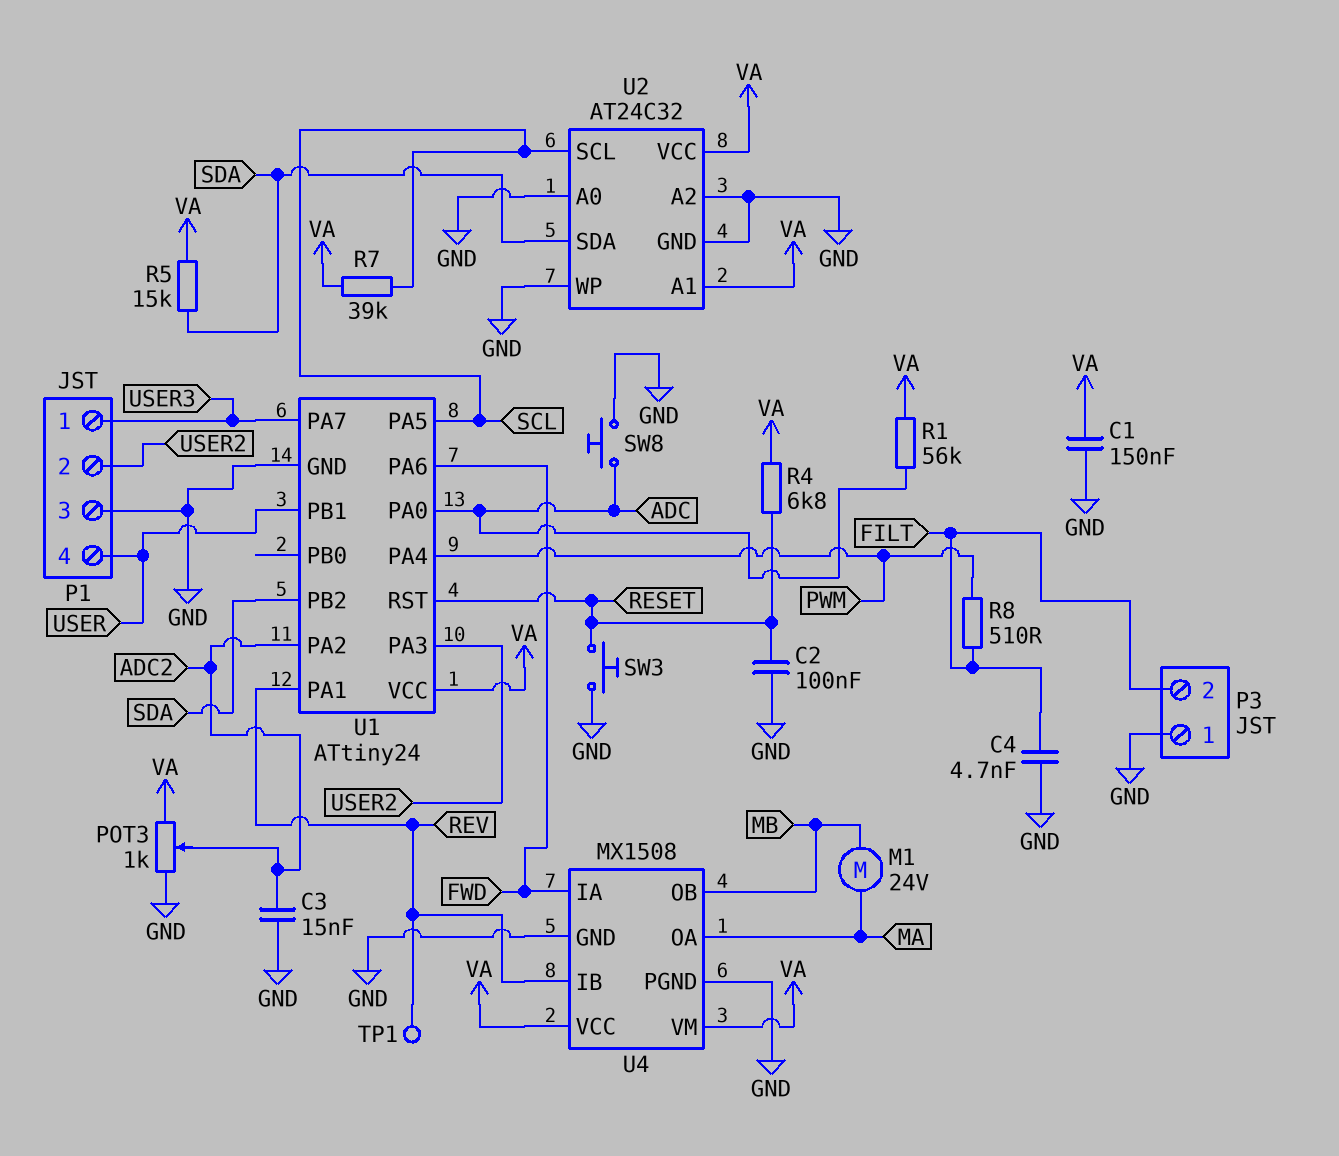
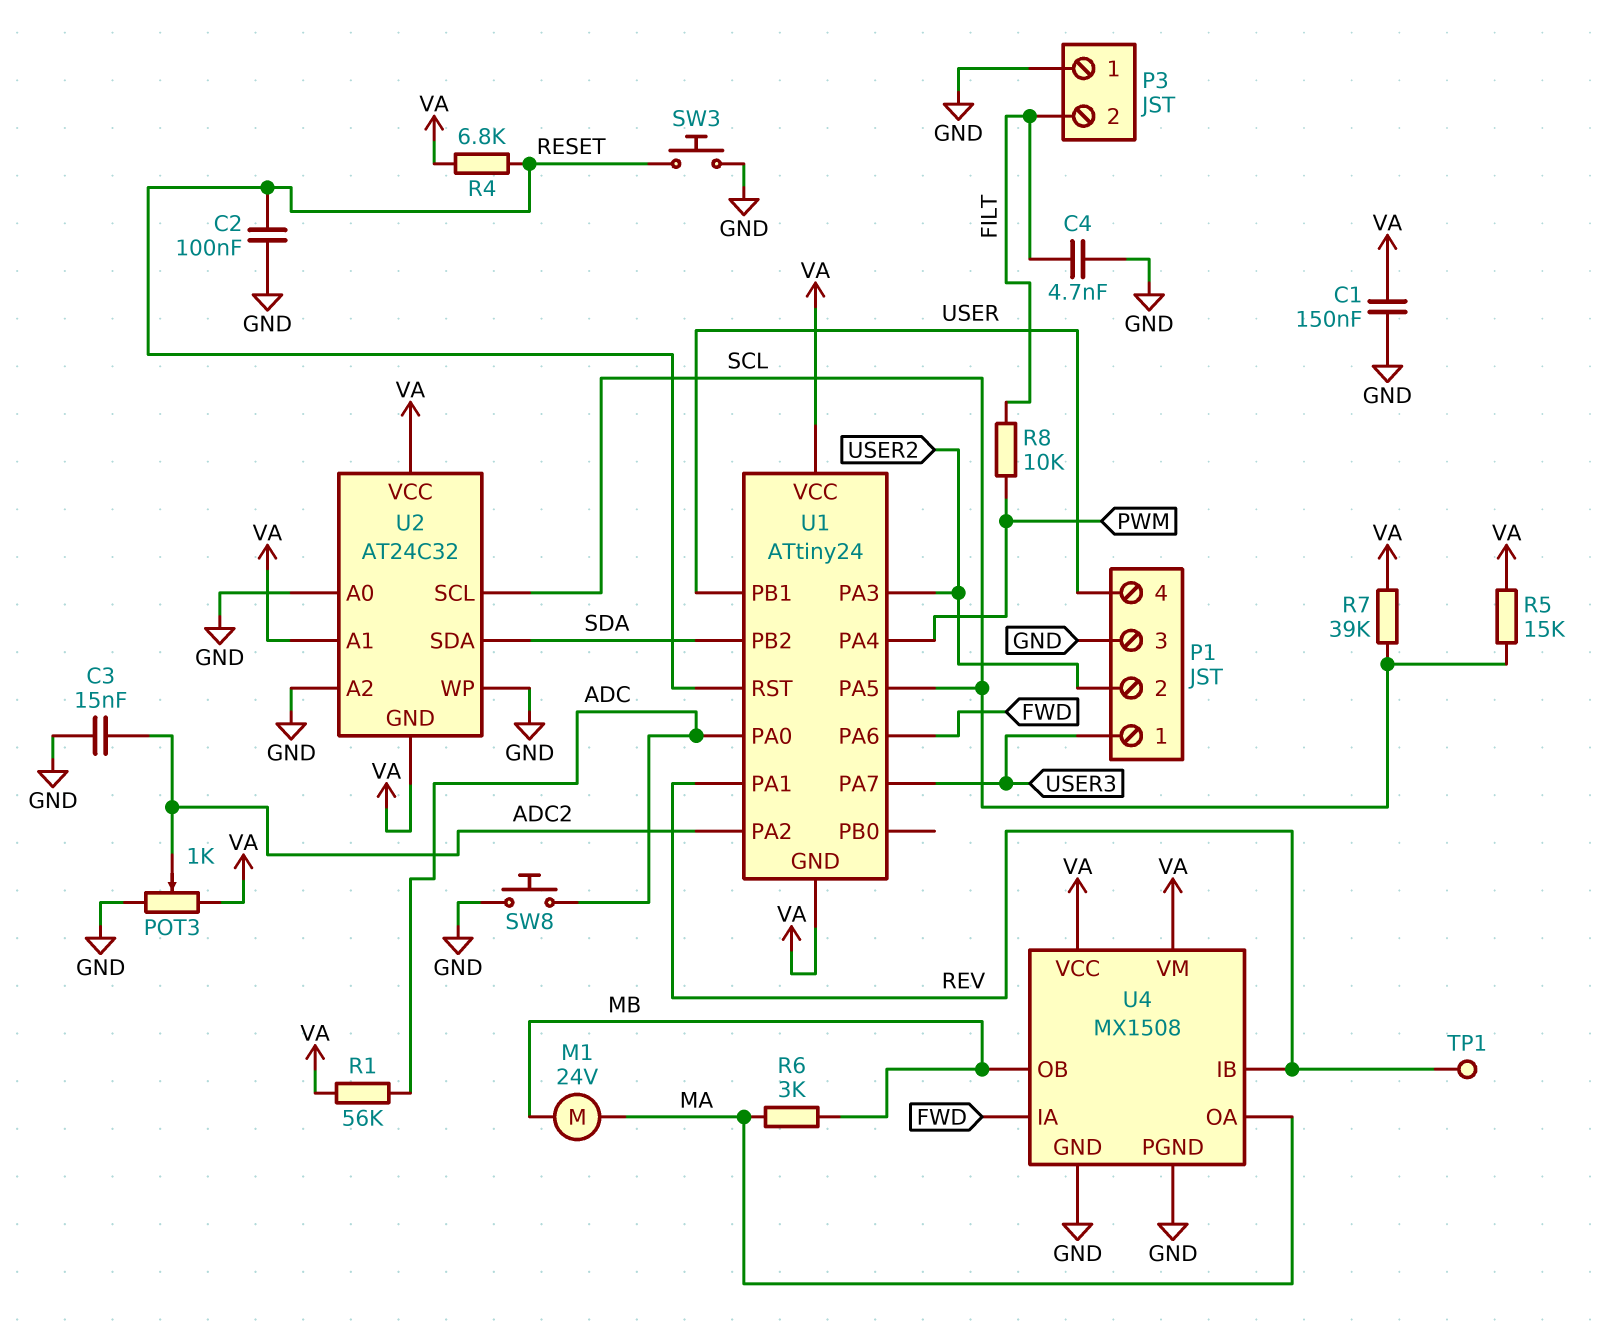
R5: 15k (SDA, VA) -> 15k (SCL, VA)
R6: none -> 3k (MA, MB)
R8: 510 (FILT, PWM) -> 10k (FILT, PWM)
U1 pin GND: GND -> VA
U2 pin GND: GND -> VA

